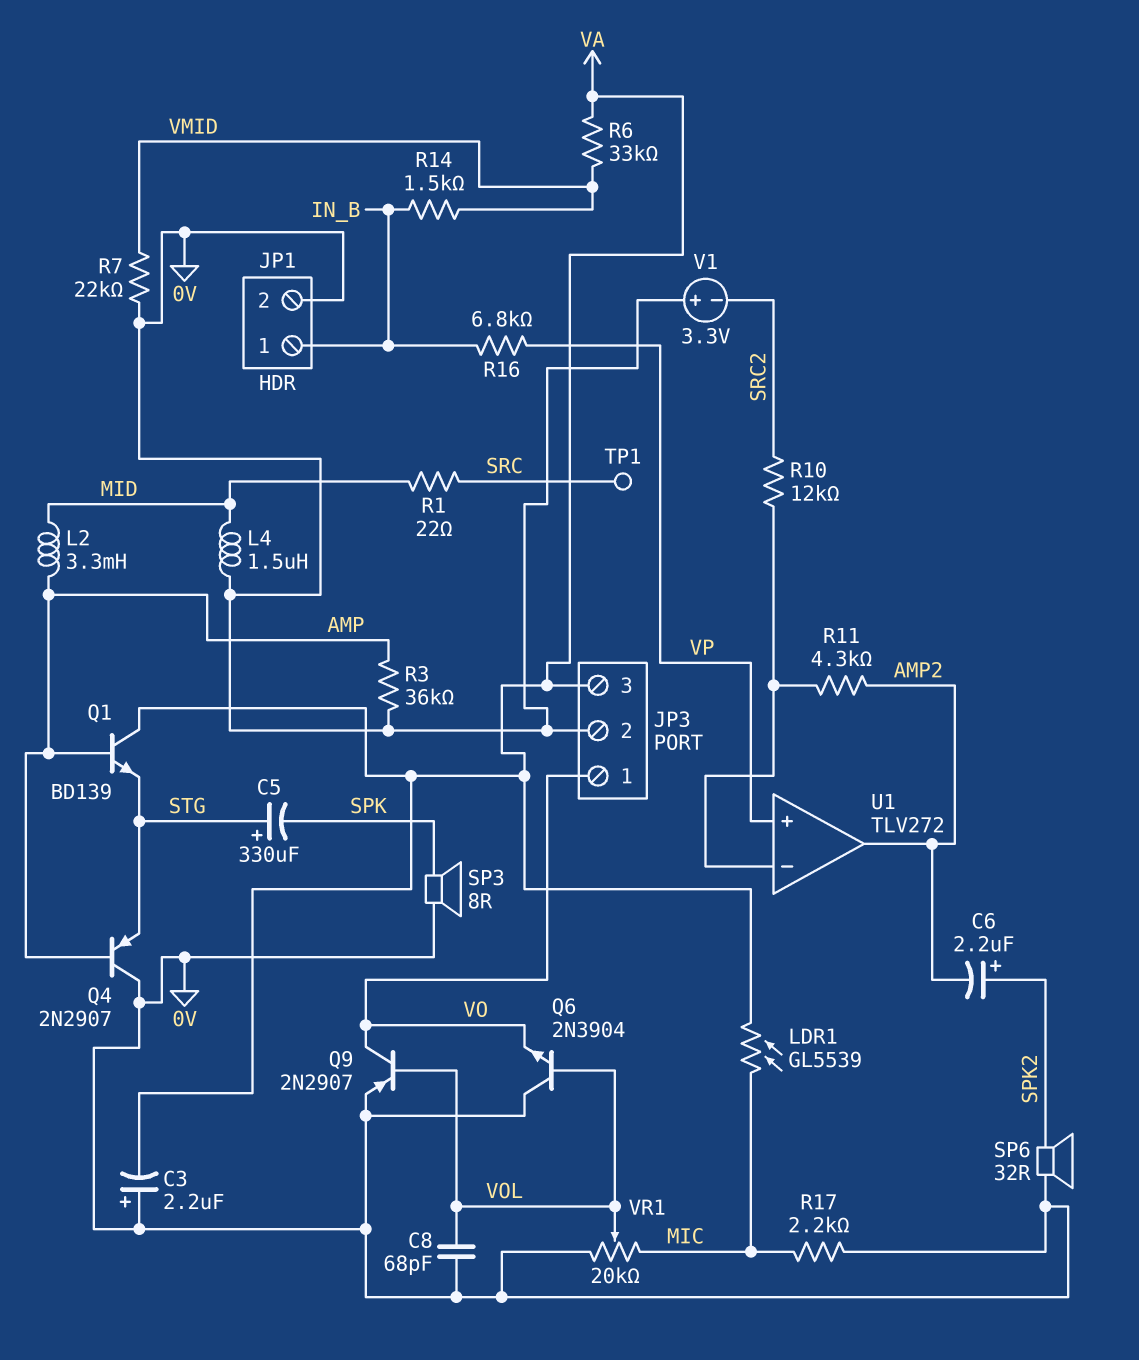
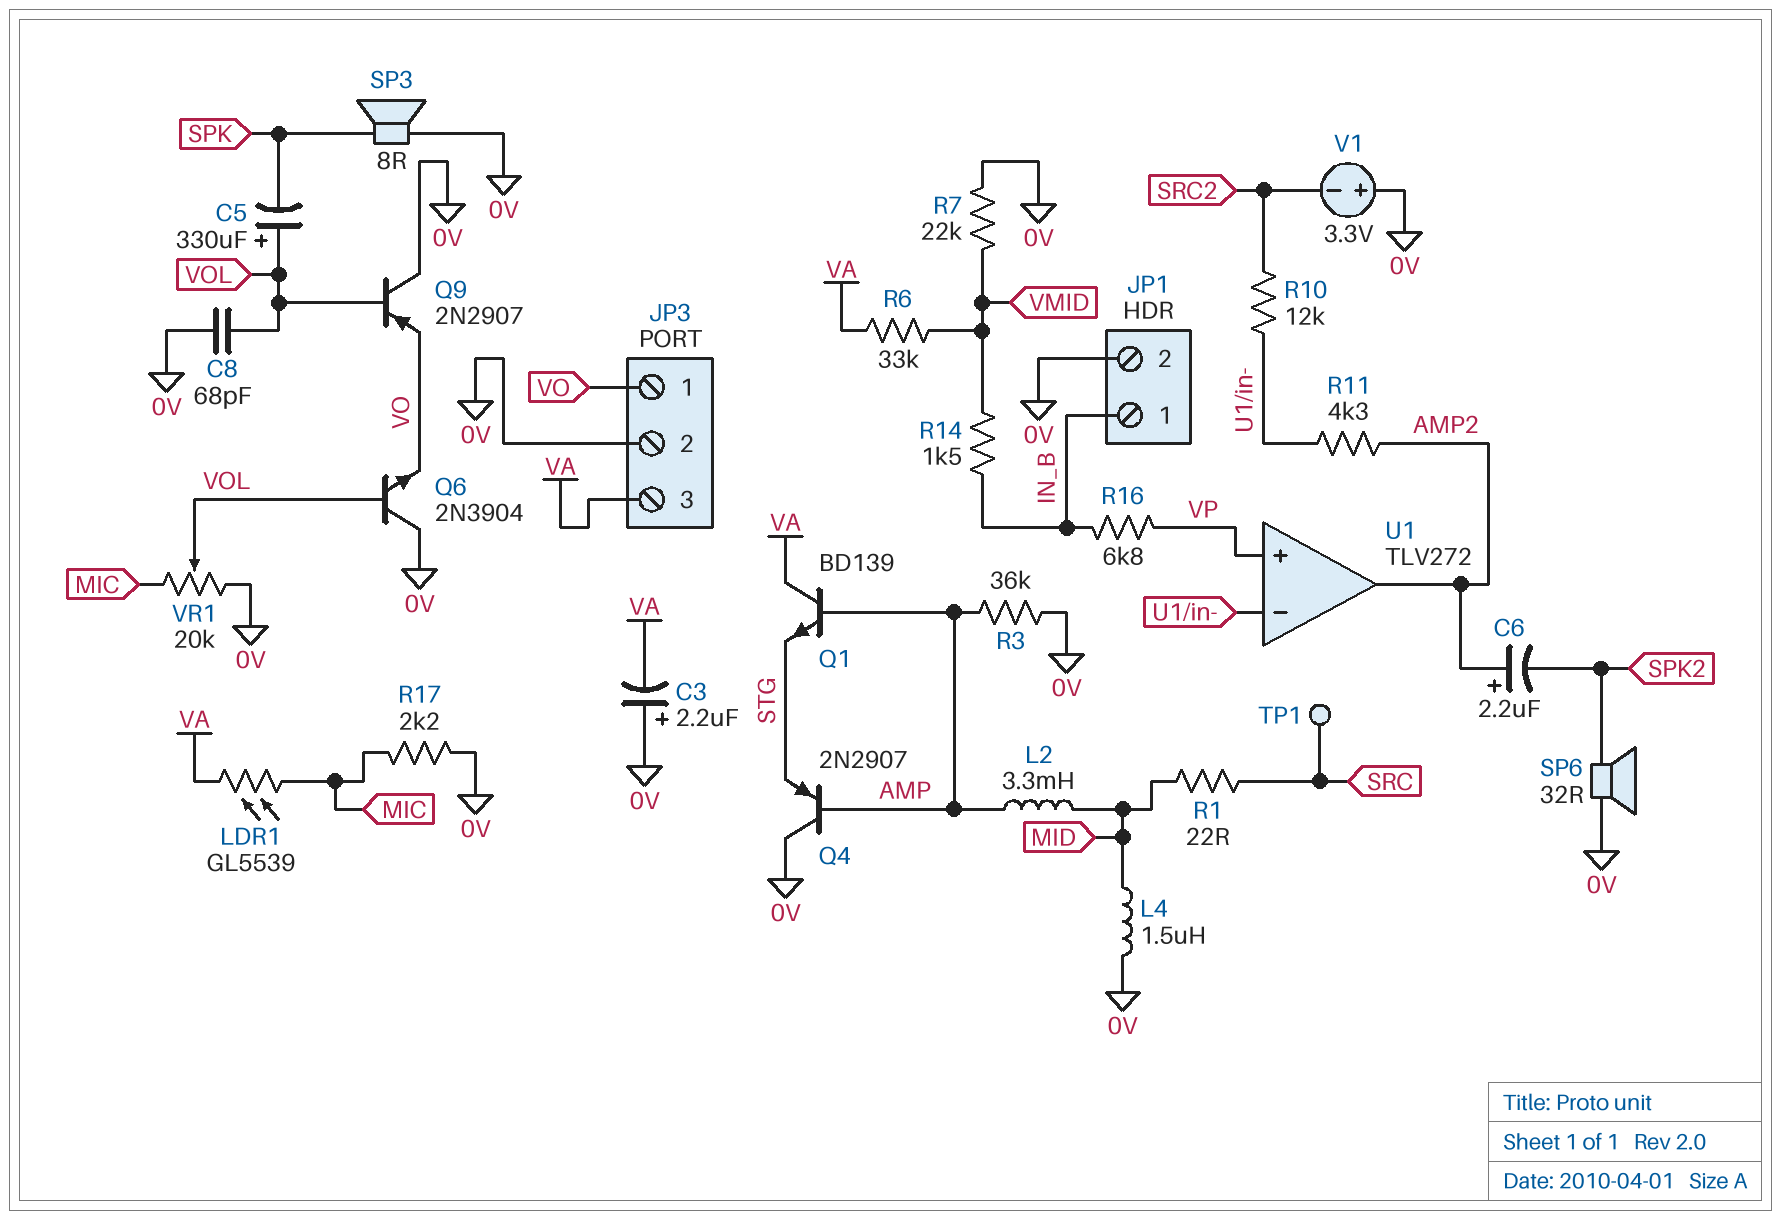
C5: 330uF (plus STG, minus SPK) -> 330uF (plus VOL, minus SPK)
C6: 2.2uF (plus SPK2, minus AMP2) -> 2.2uF (plus AMP2, minus SPK2)
Q9: PNP 2N2907 (B VOL, C VO, E 0V) -> PNP 2N2907 (B VOL, C 0V, E VO)

